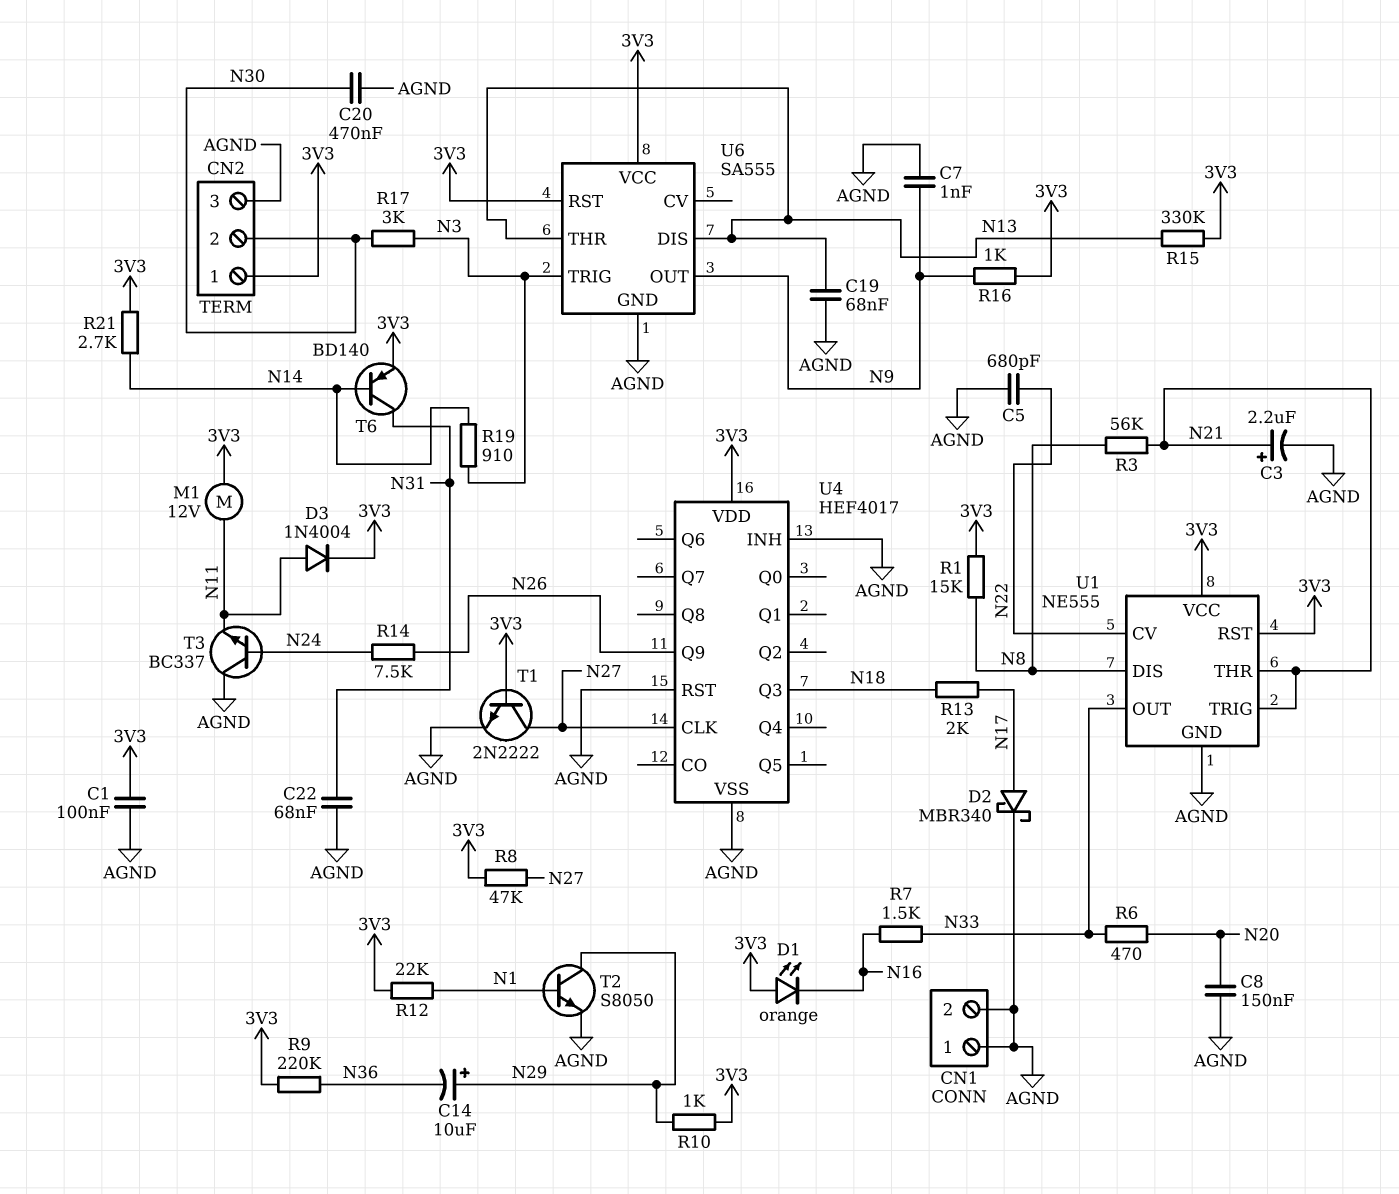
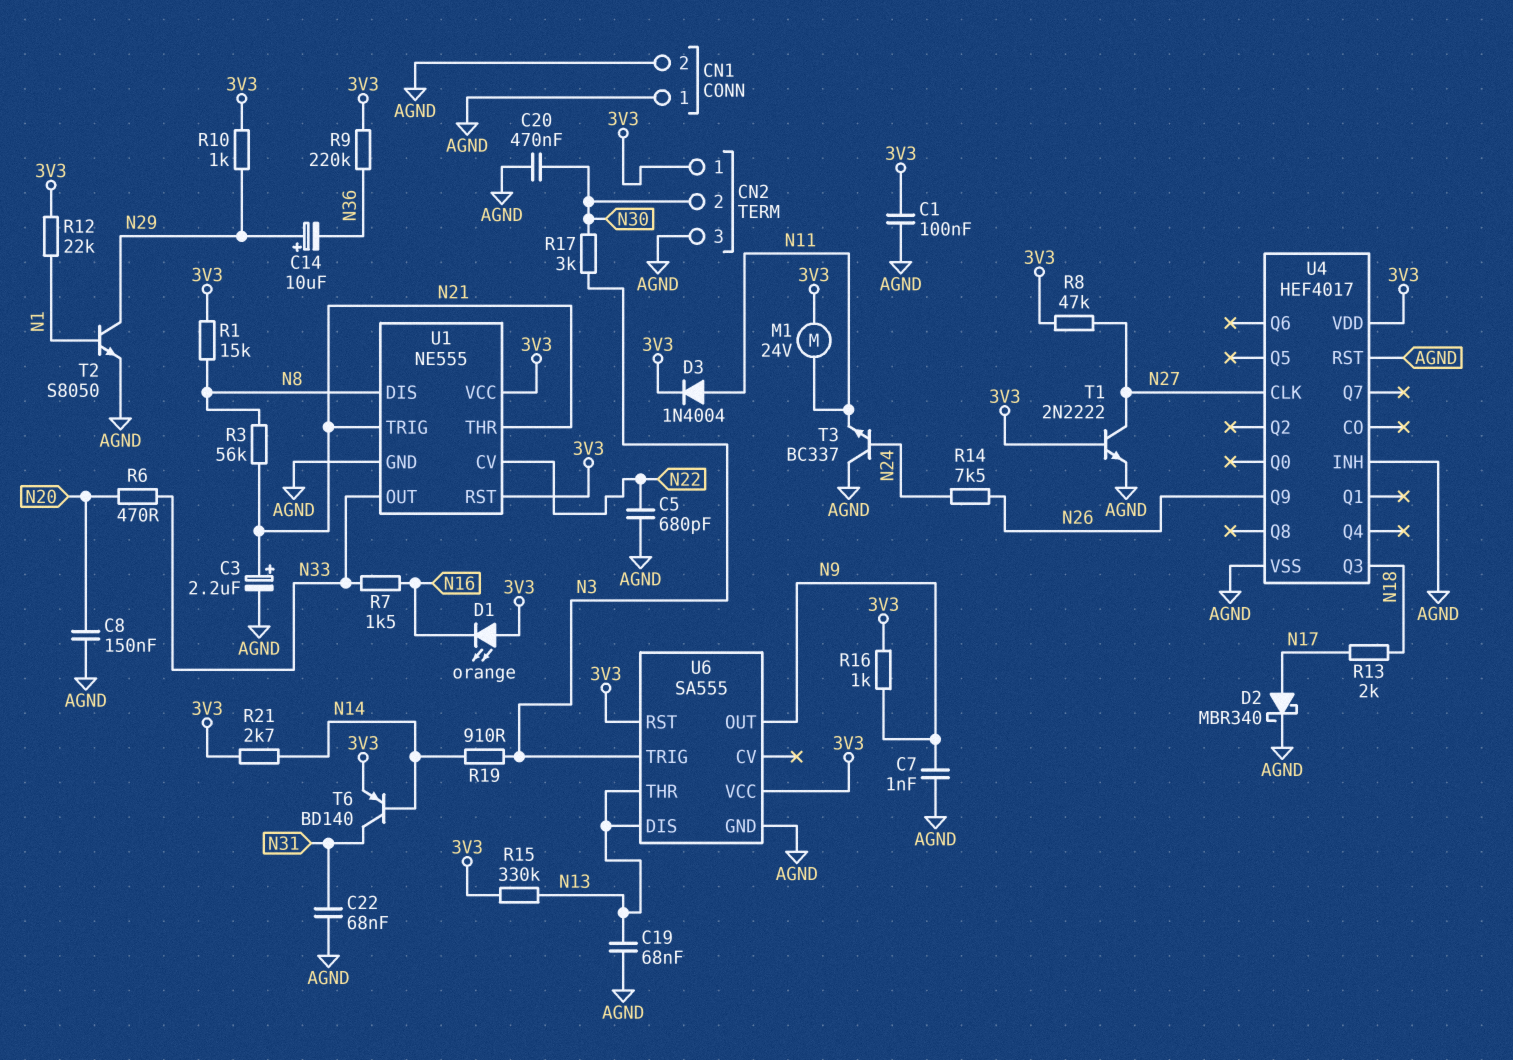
M1: motor 12V (3V3, N11) -> motor 24V (3V3, N11)

